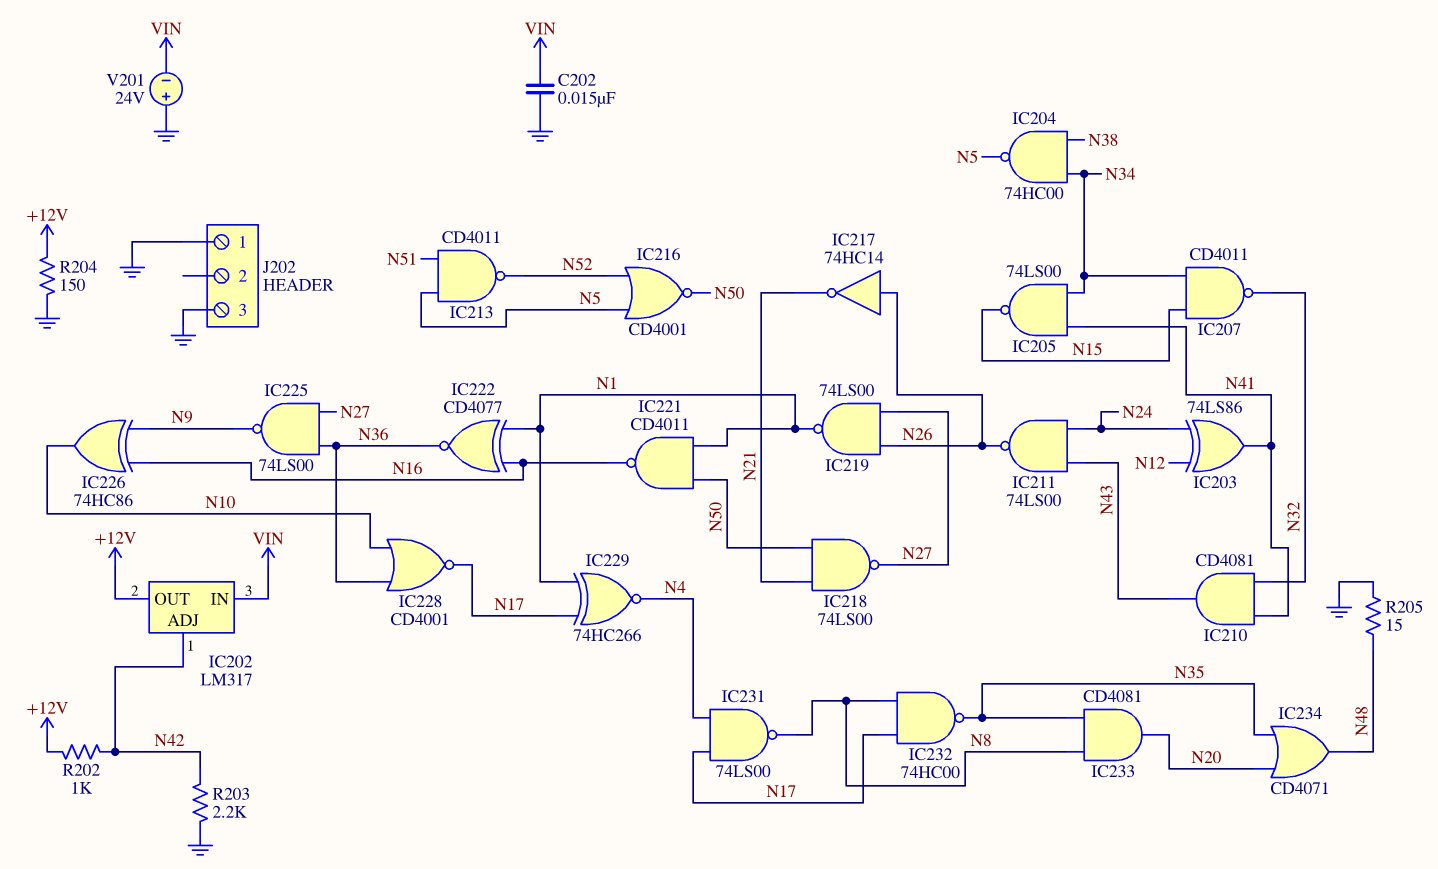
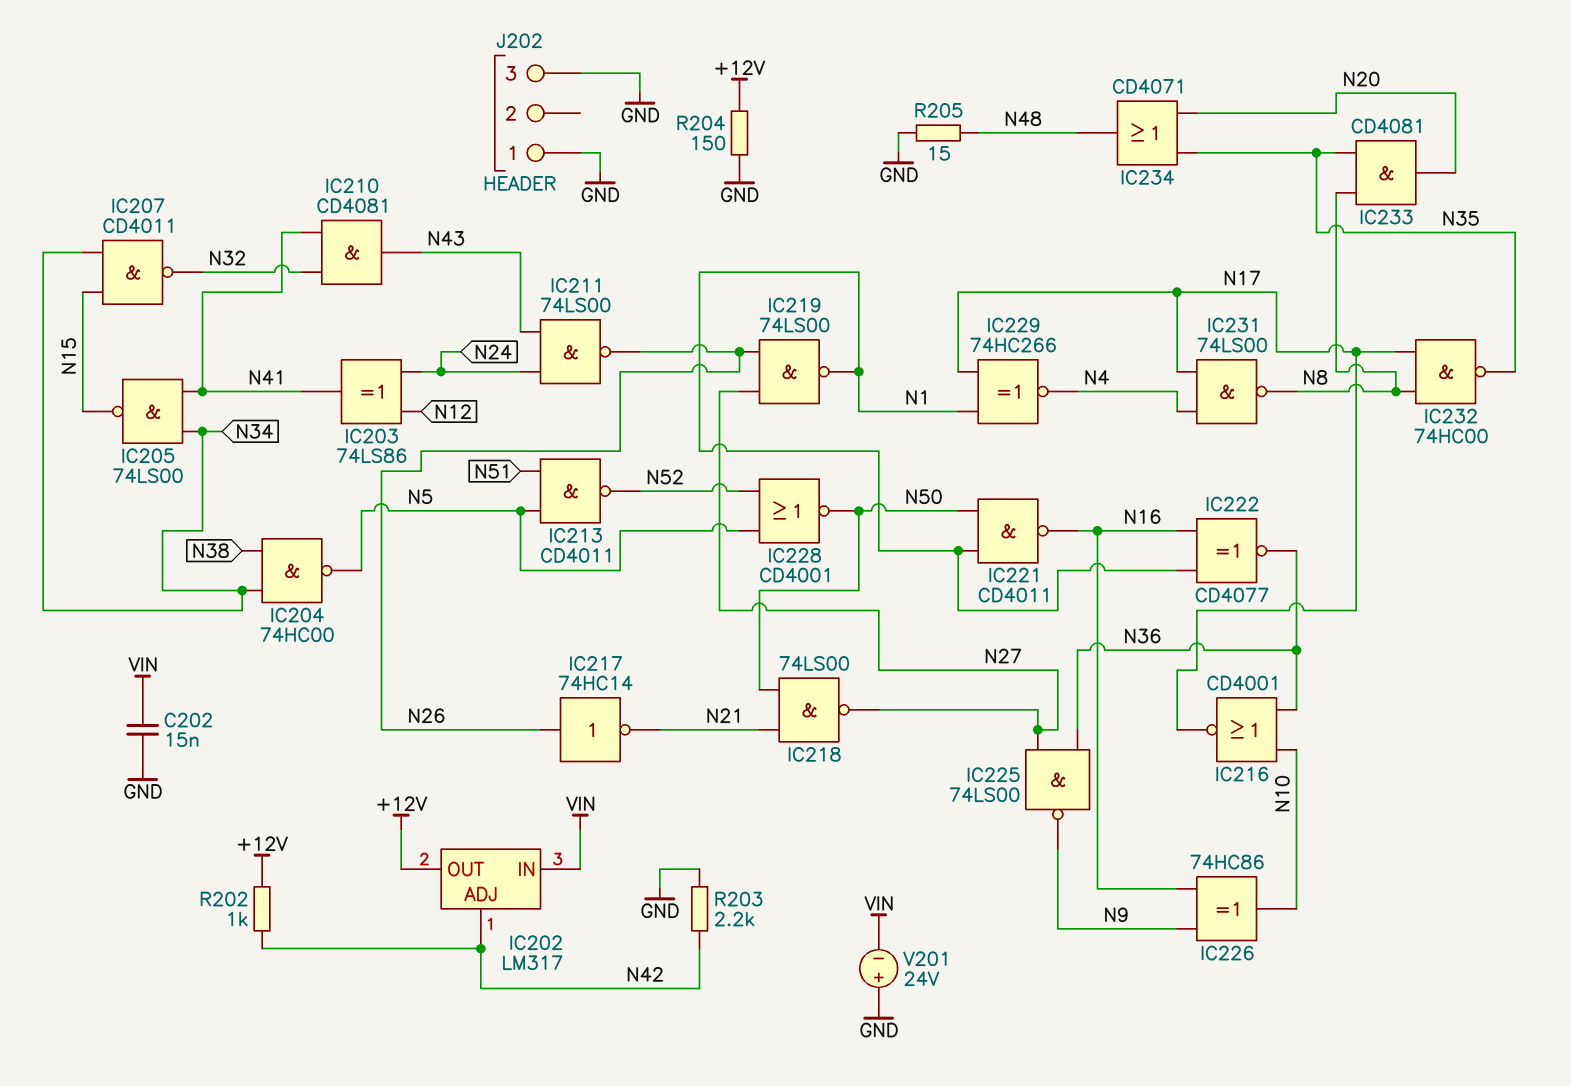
IC216: NOR CD4001 (in N5, in N52, out N50) -> NOR CD4001 (in N10, in N36, out N17)
IC228: NOR CD4001 (in N10, in N36, out N17) -> NOR CD4001 (in N5, in N52, out N50)

